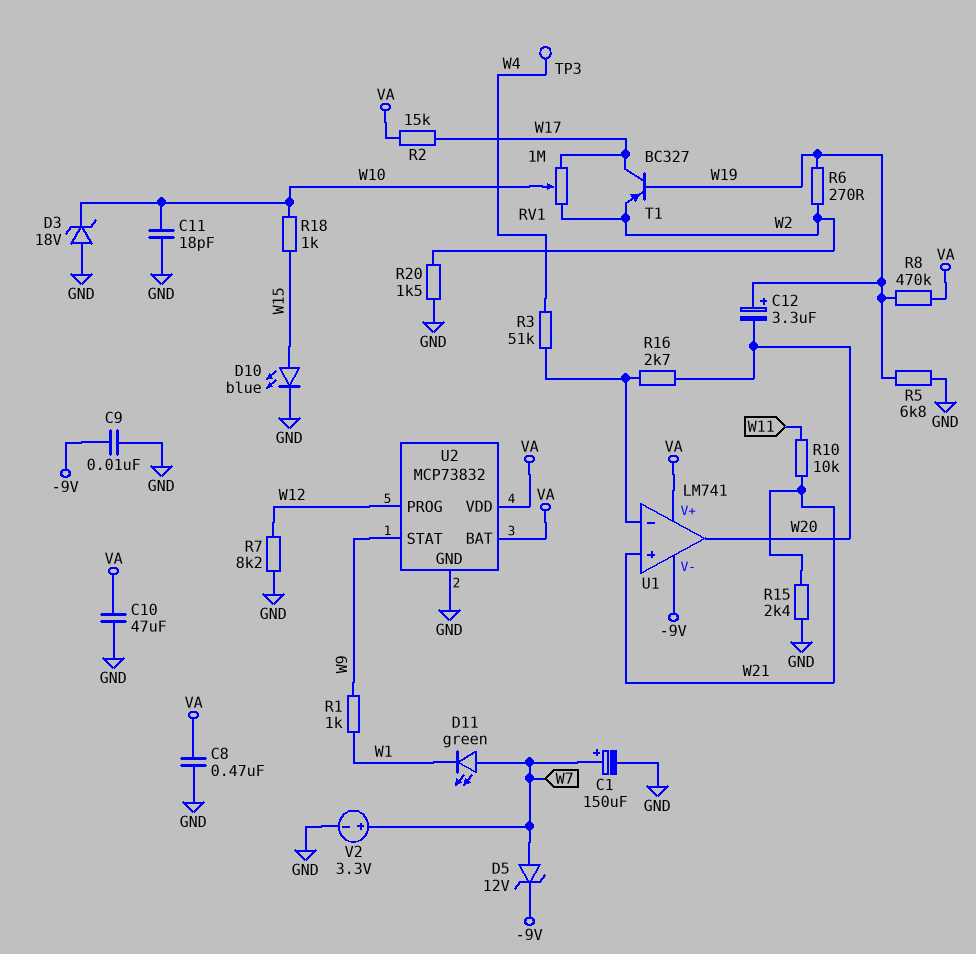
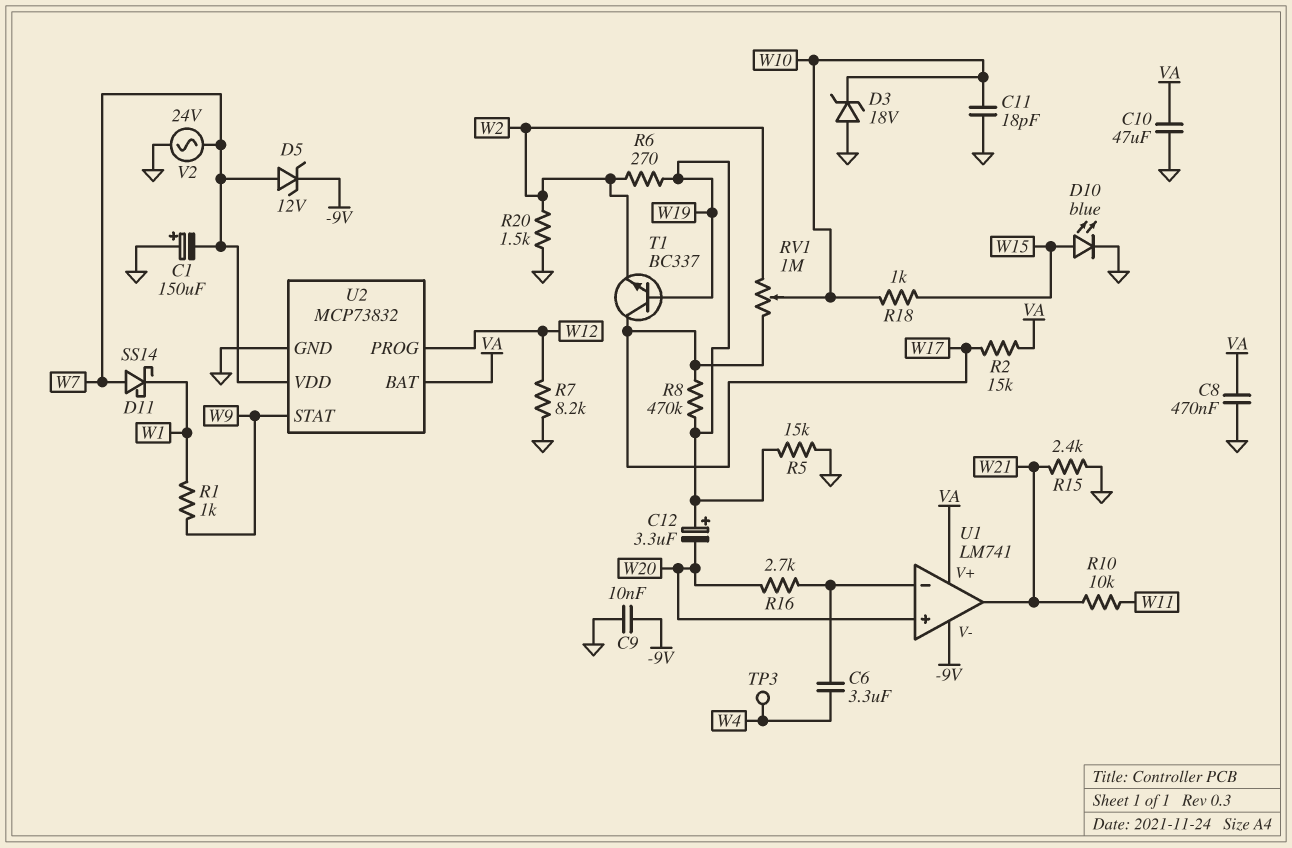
C1: 150uF (plus W7, minus GND) -> 150uF (plus GND, minus W7)
C6: none -> 3.3uF (U1/in-, W4)
D11: LED green (A W7, K W1) -> schottky SS14 (A W7, K W1)
R3: 51k (U1/in-, W4) -> none
R5: 6.8k (GND, W19) -> 15k (GND, W19)
R8: 470k (VA, W19) -> 470k (W17, W19)
T1: PNP BC327 (B W19, C W17, E W2) -> NPN BC337 (B W19, C W17, E W2)
U1 pin in+: W21 -> W20
U1 pin out: W20 -> W21
U2 pin VDD: VA -> W7
V2: 3.3V (plus W7, minus GND) -> AC 24V (GND, W7)

